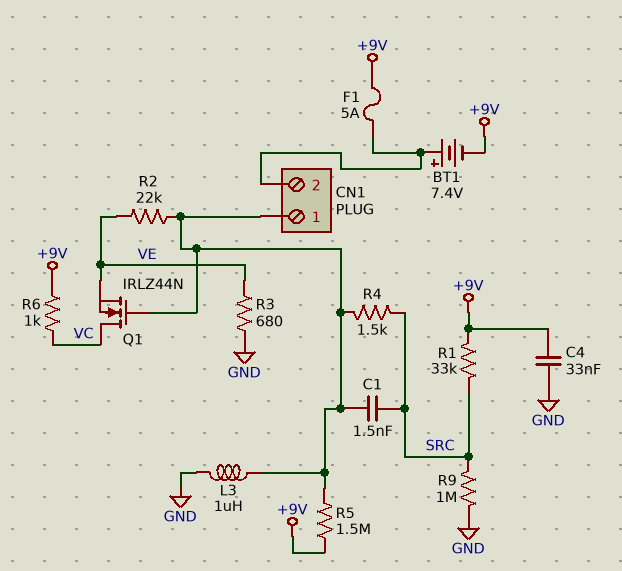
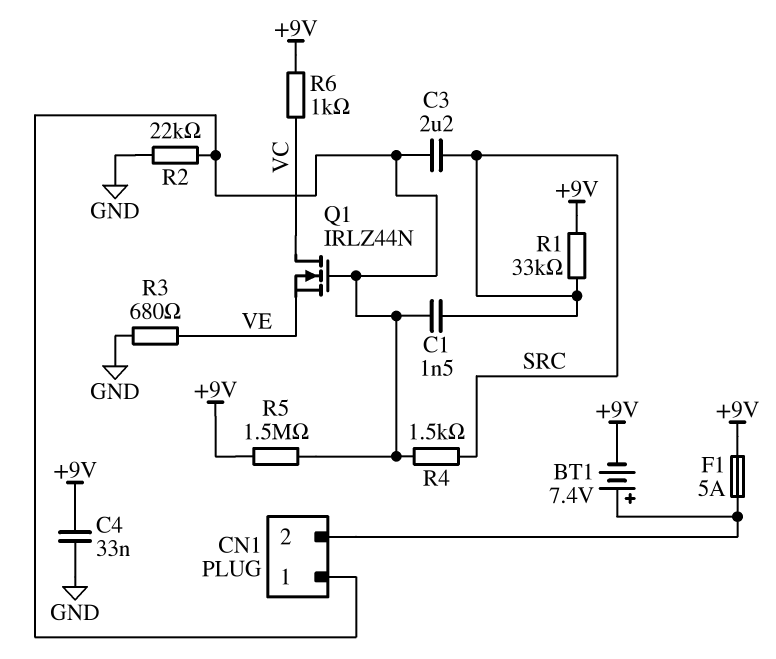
C3: none -> 2.2uF (CN1/1, SRC)
L3: 1uH (CN1/1, GND) -> none
R2: 22k (CN1/1, VE) -> 22k (CN1/1, GND)
R9: 1M (GND, SRC) -> none

